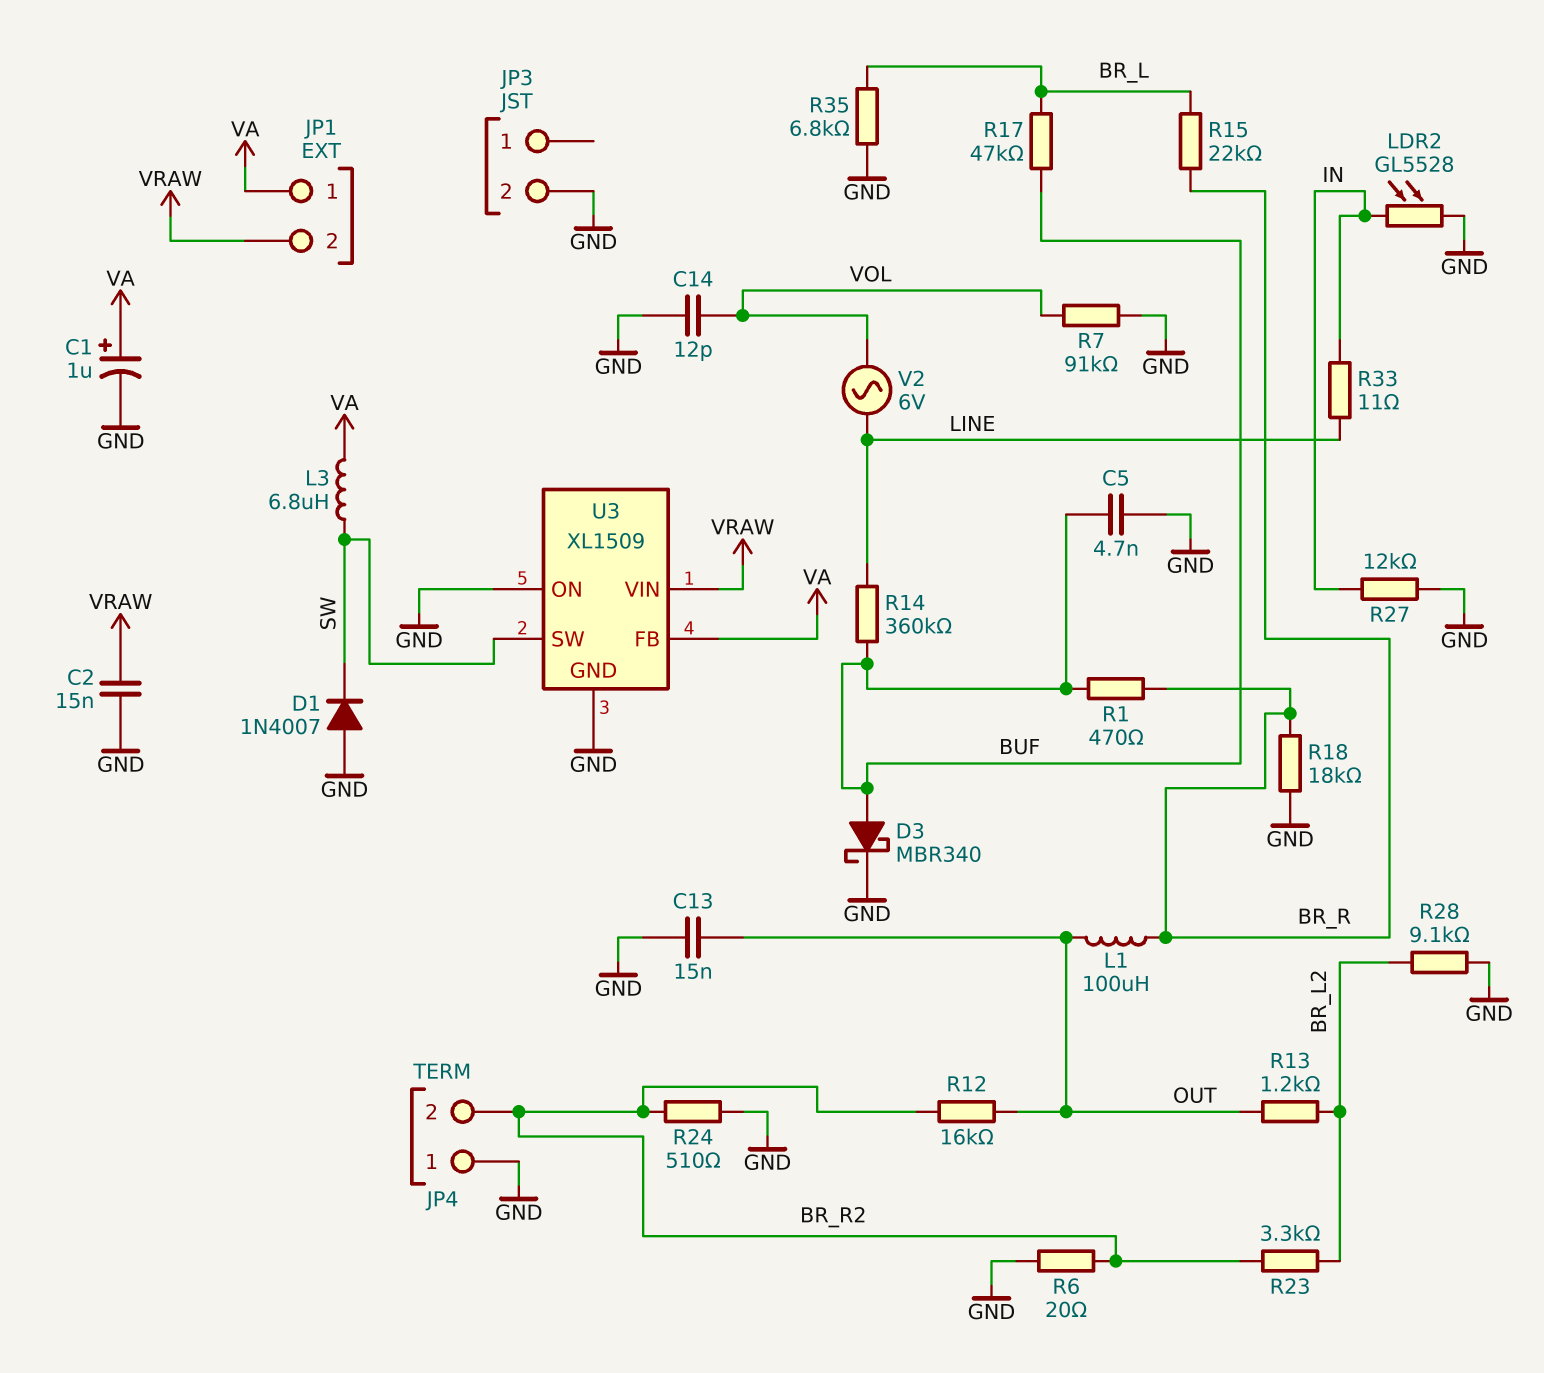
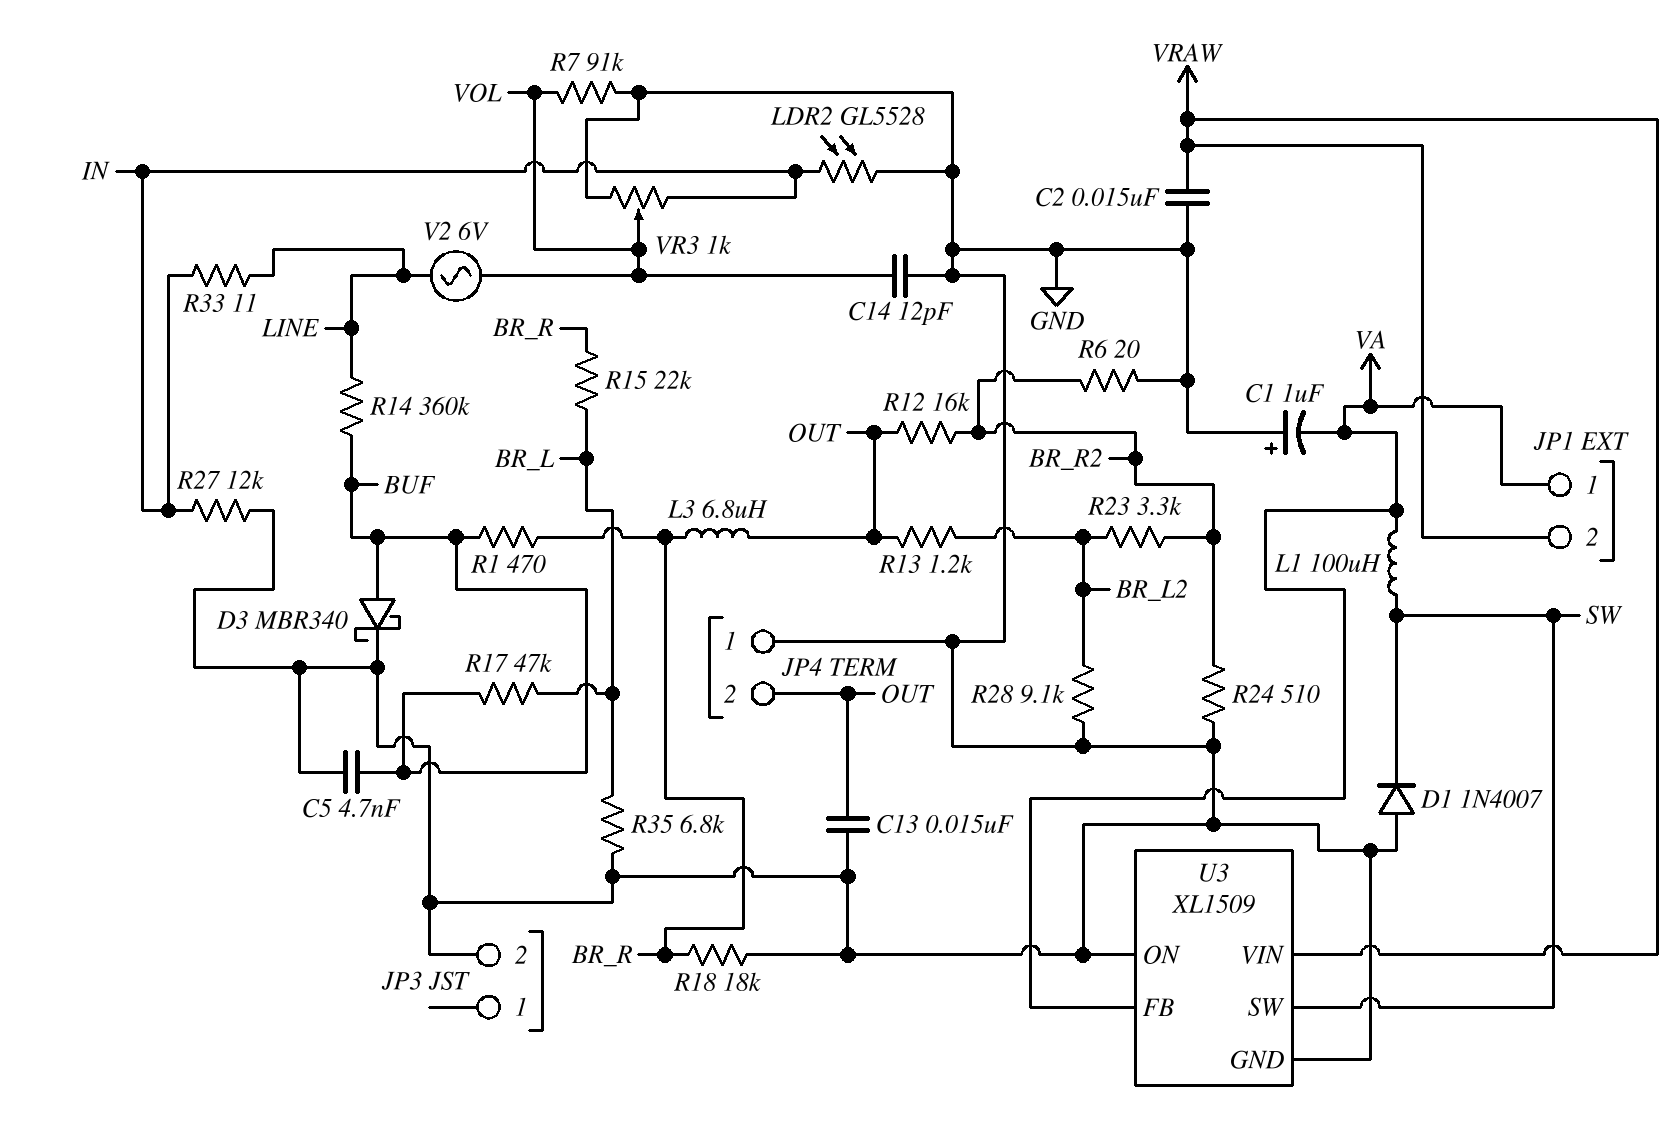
C1: 1uF (plus VA, minus GND) -> 1uF (plus GND, minus VA)
JP4 pin 2: BR_R2 -> OUT
L1: 100uH (BR_R, OUT) -> 100uH (SW, VA)
L3: 6.8uH (SW, VA) -> 6.8uH (BR_R, OUT)
VR3: none -> 1k (GND, IN, wiper VOL)

